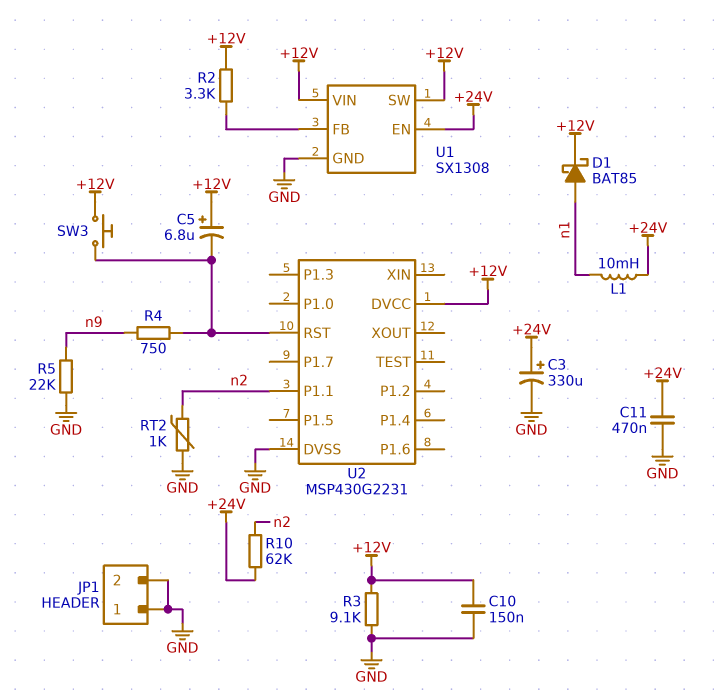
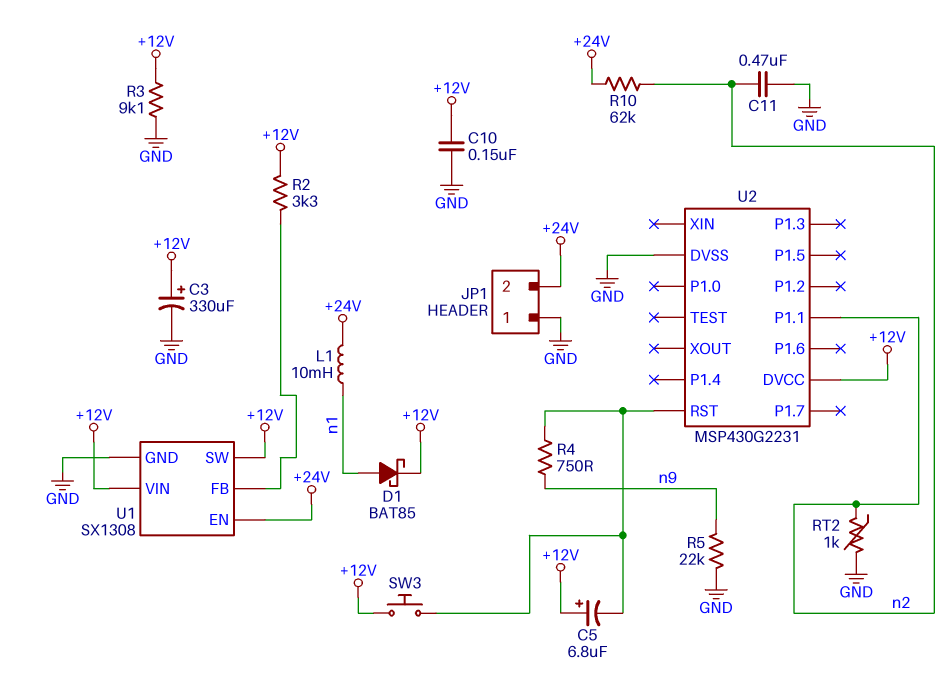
C3: 330uF (plus +24V, minus GND) -> 330uF (plus +12V, minus GND)
C11: 470nF (+24V, GND) -> 470nF (GND, n2)
JP1 pin 2: GND -> +24V

